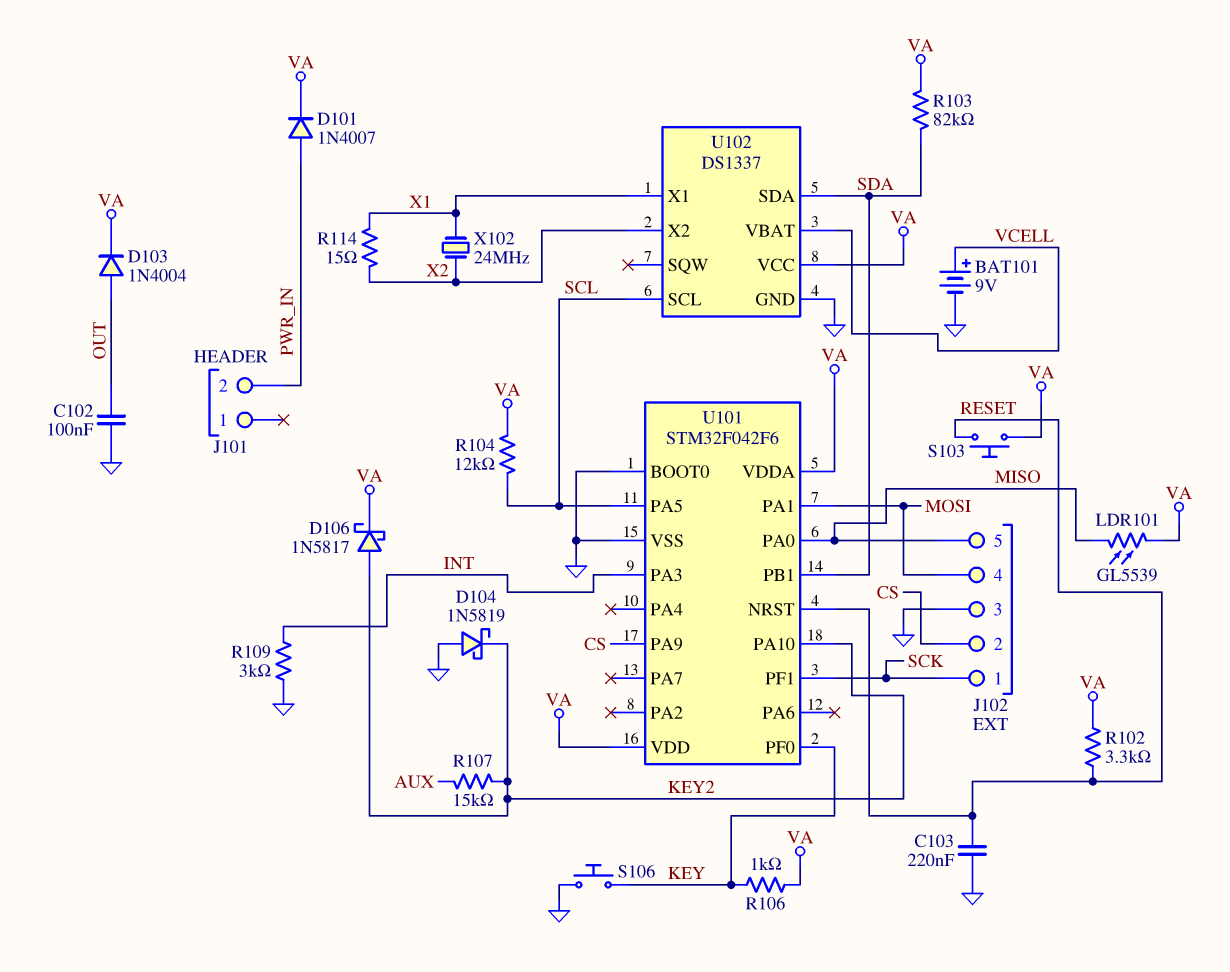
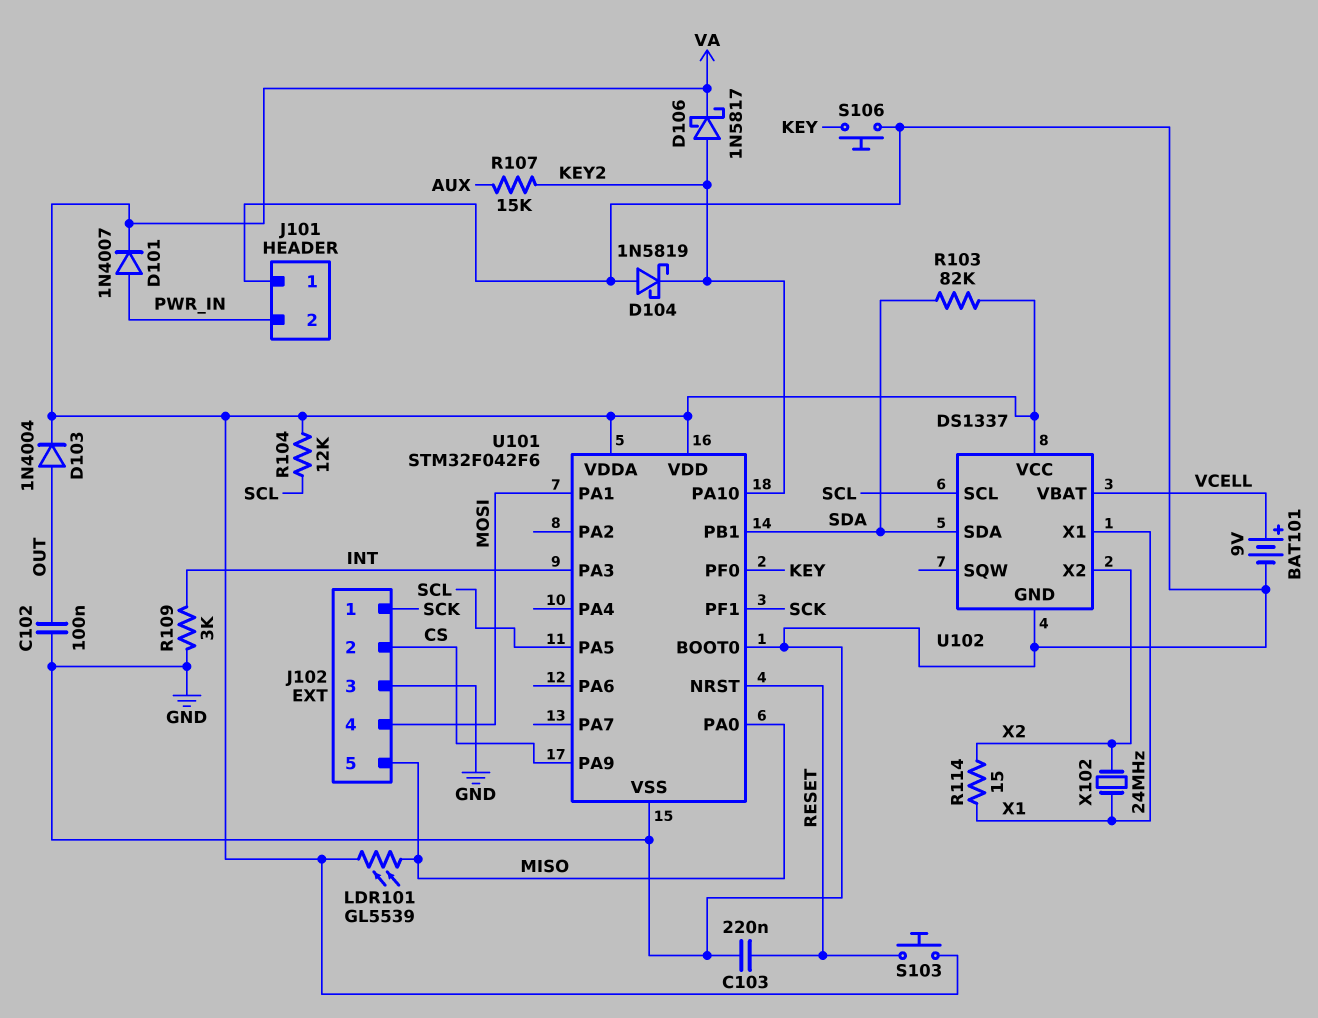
J101 pin 1: none -> GND
R102: 3.3k (RESET, VA) -> none
R106: 1k (KEY, VA) -> none

